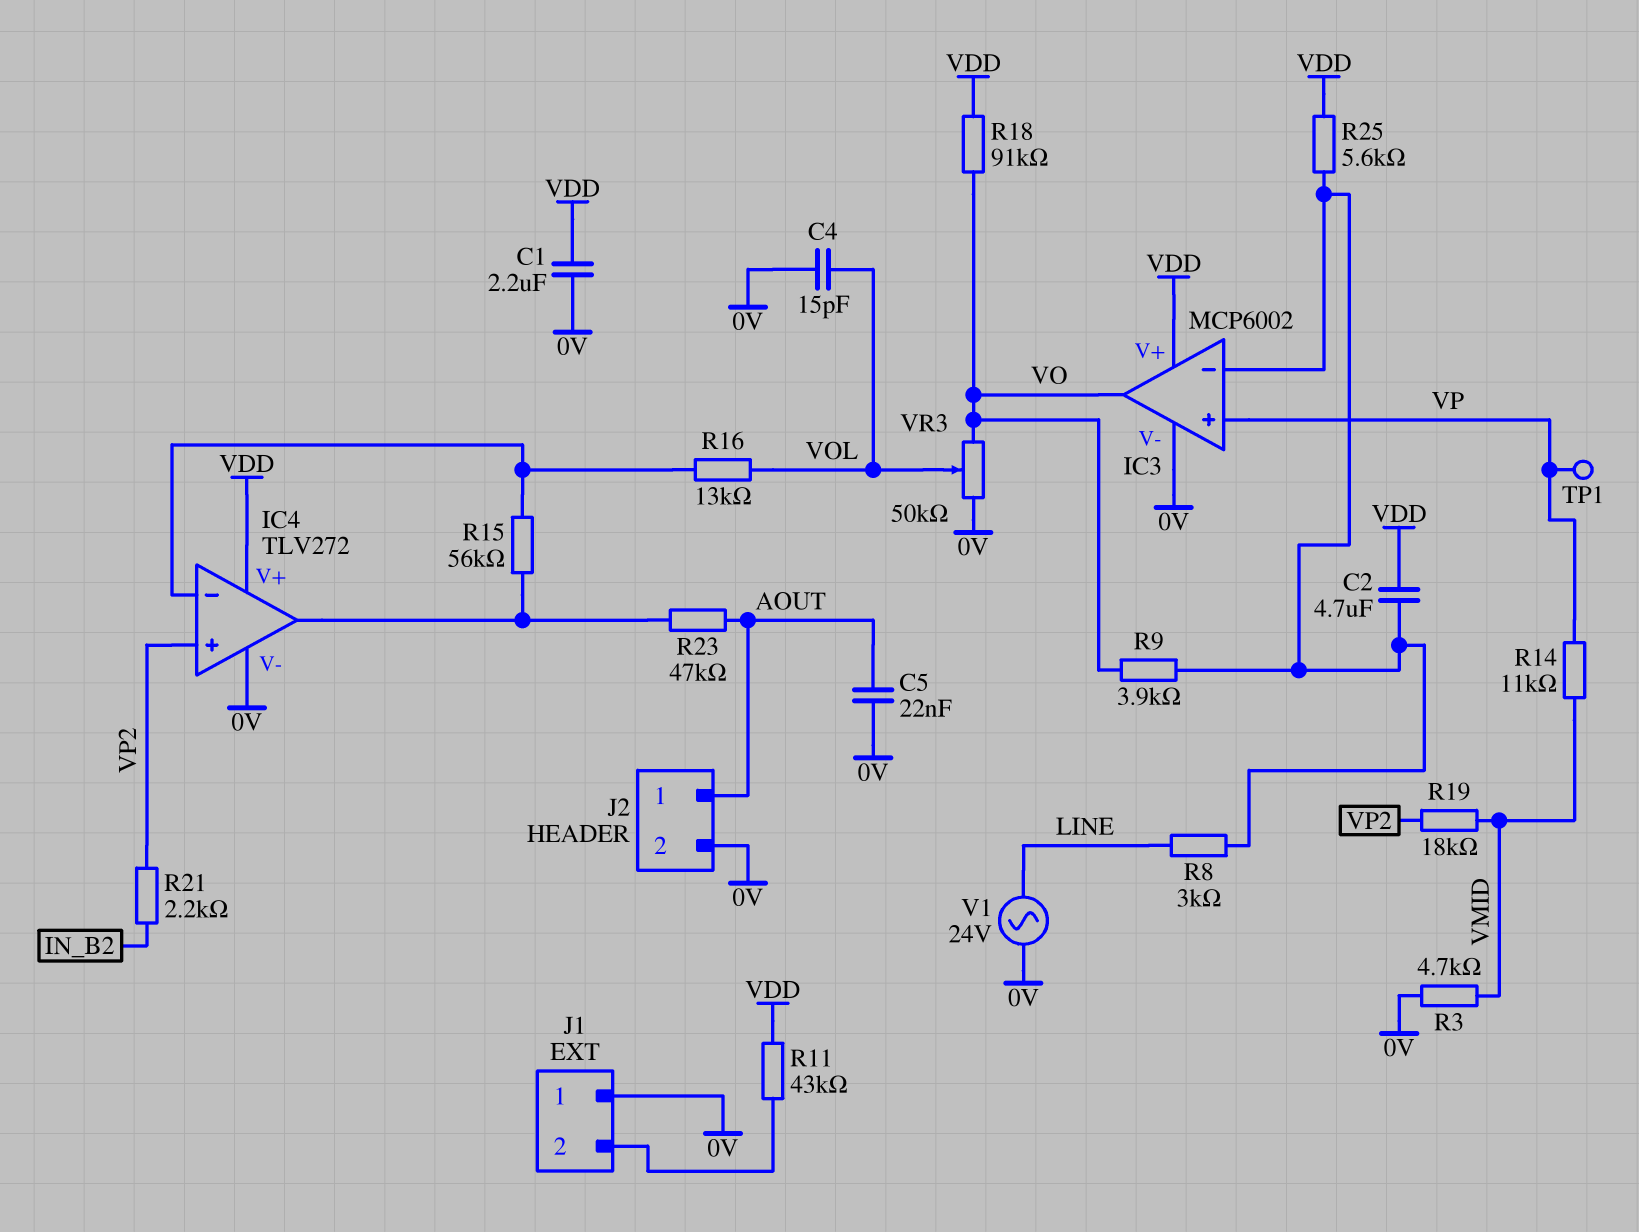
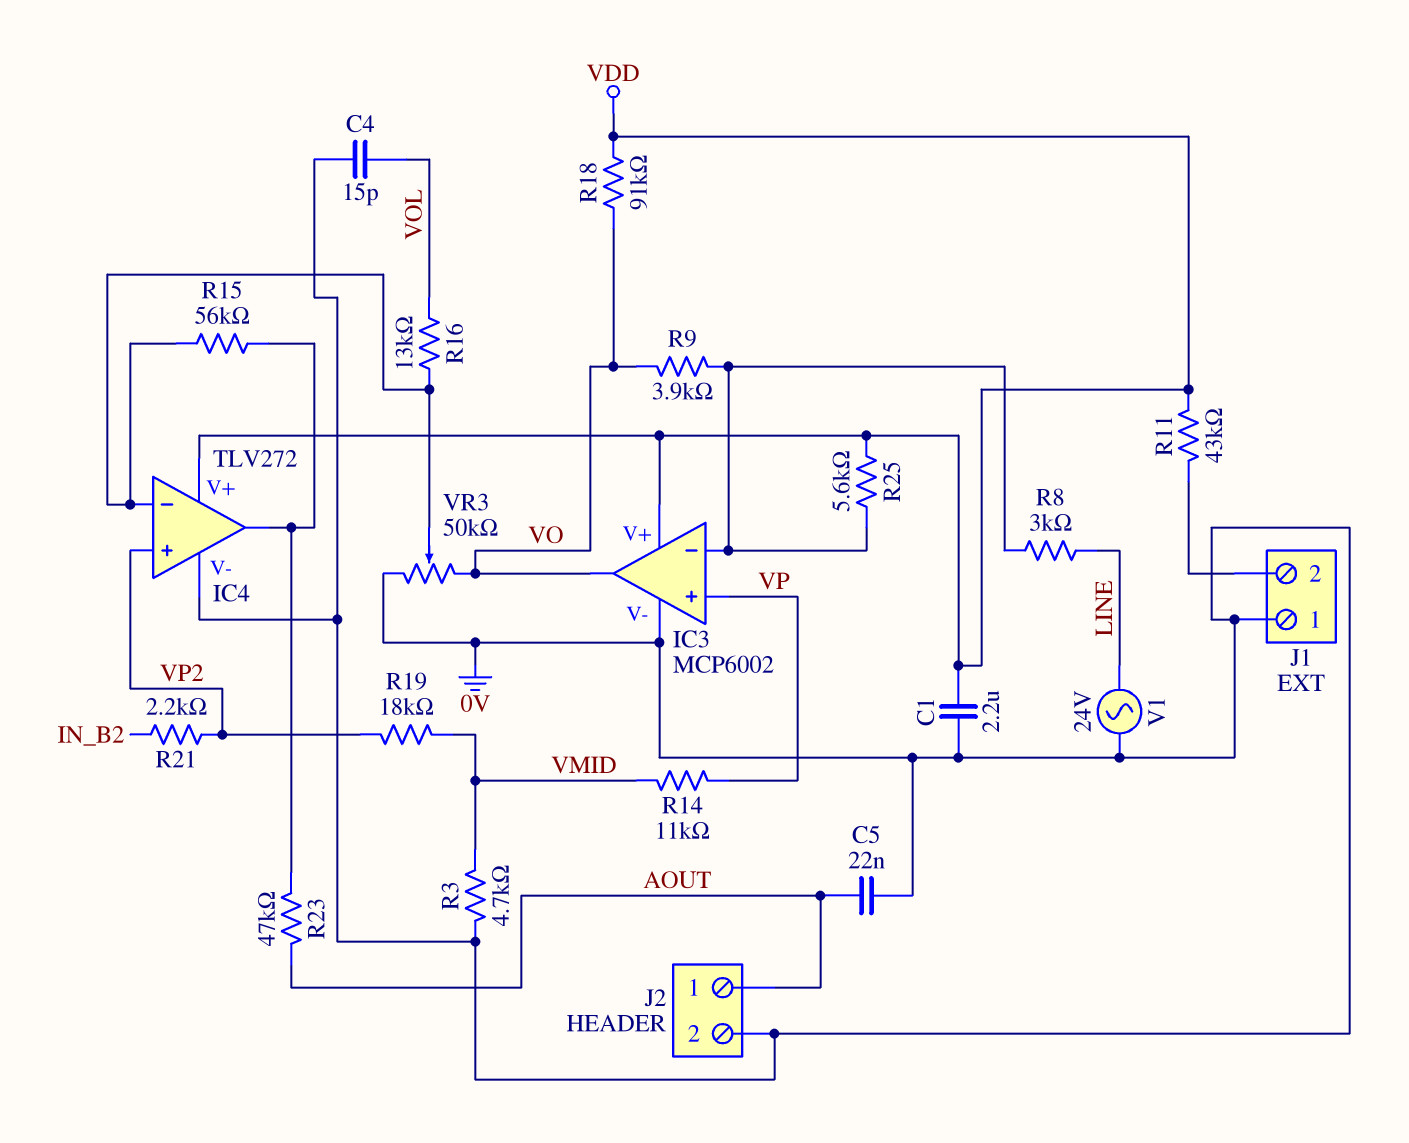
C2: 4.7uF (IC3/in-, VDD) -> none
TP1: test point (VP) -> none
VR3: 50k (0V, VO, wiper VOL) -> 50k (0V, VO, wiper IC4/in-)

